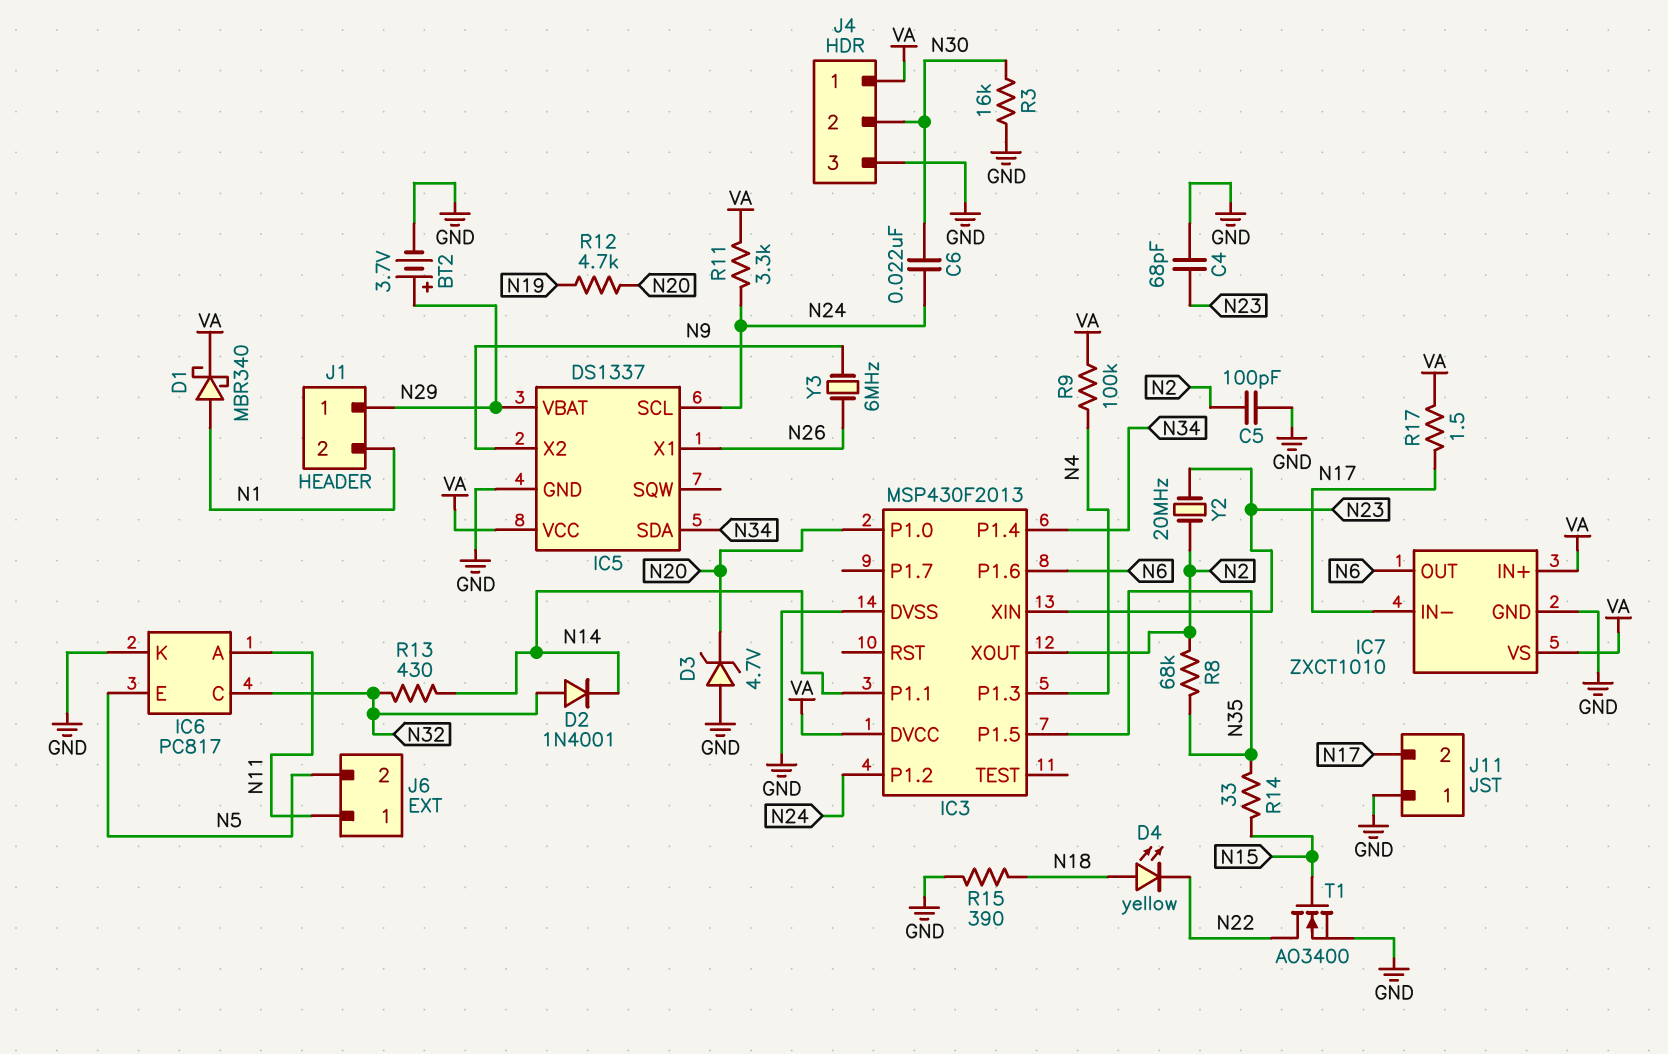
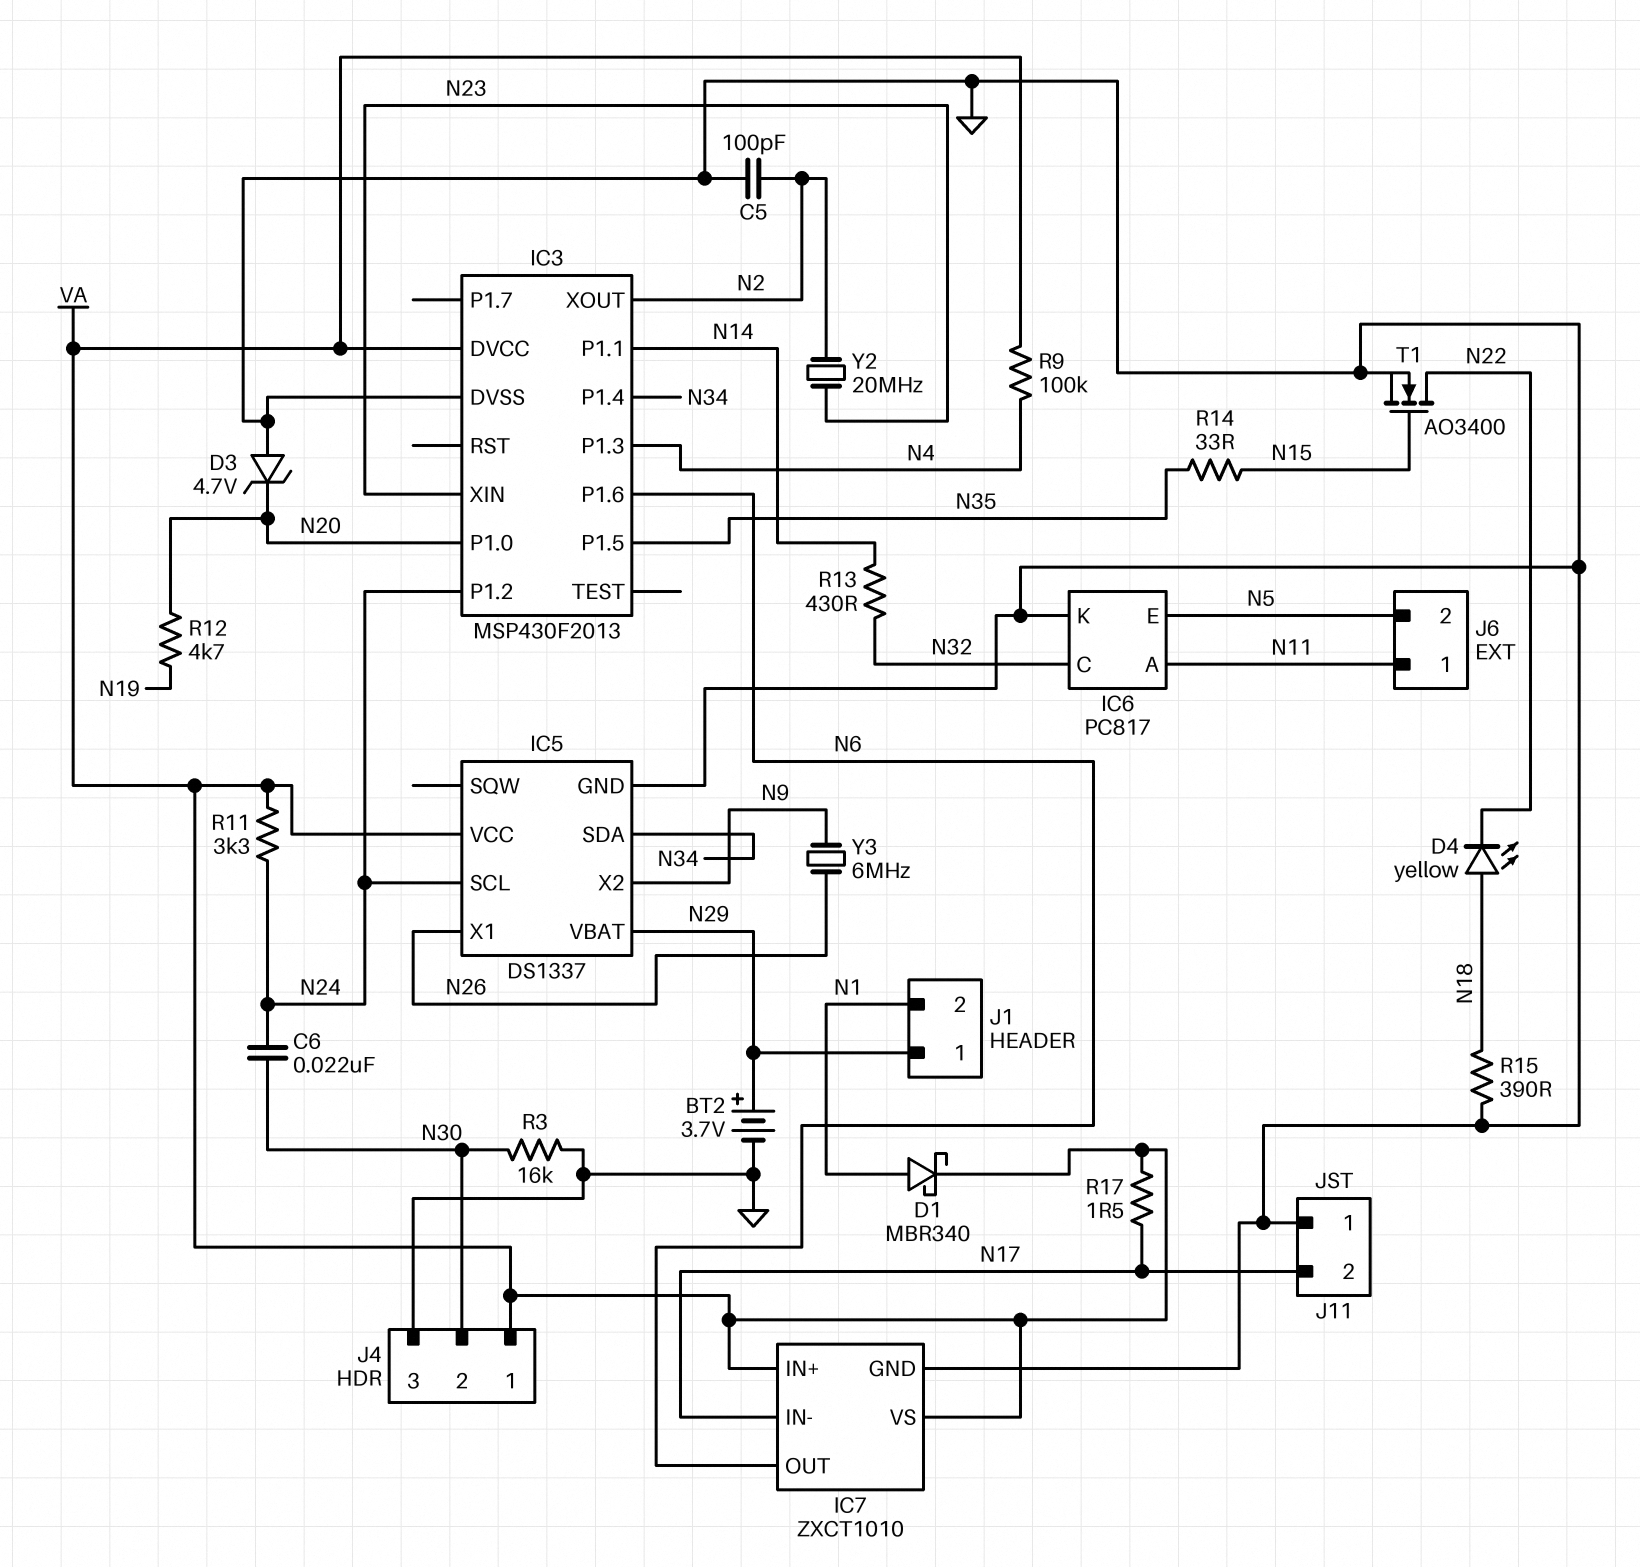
C4: 68pF (GND, N23) -> none
D2: diode 1N4001 (A N32, K N14) -> none
R8: 68k (N2, N35) -> none

